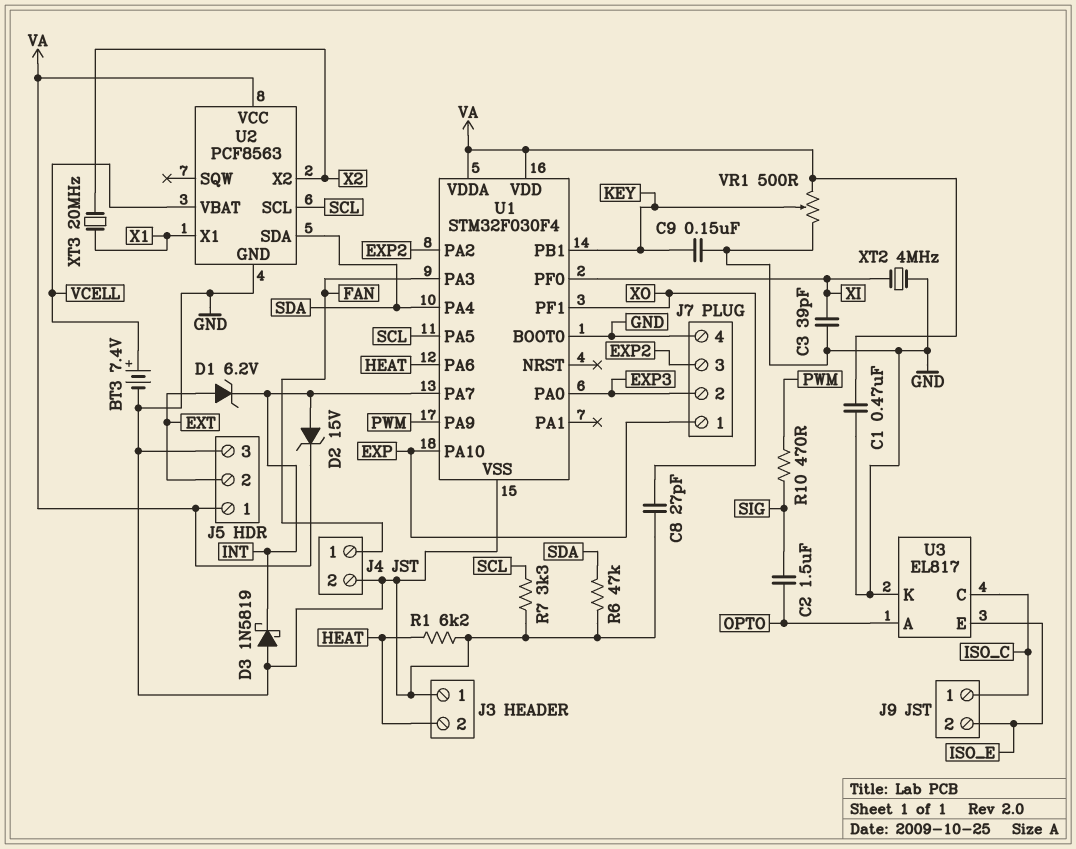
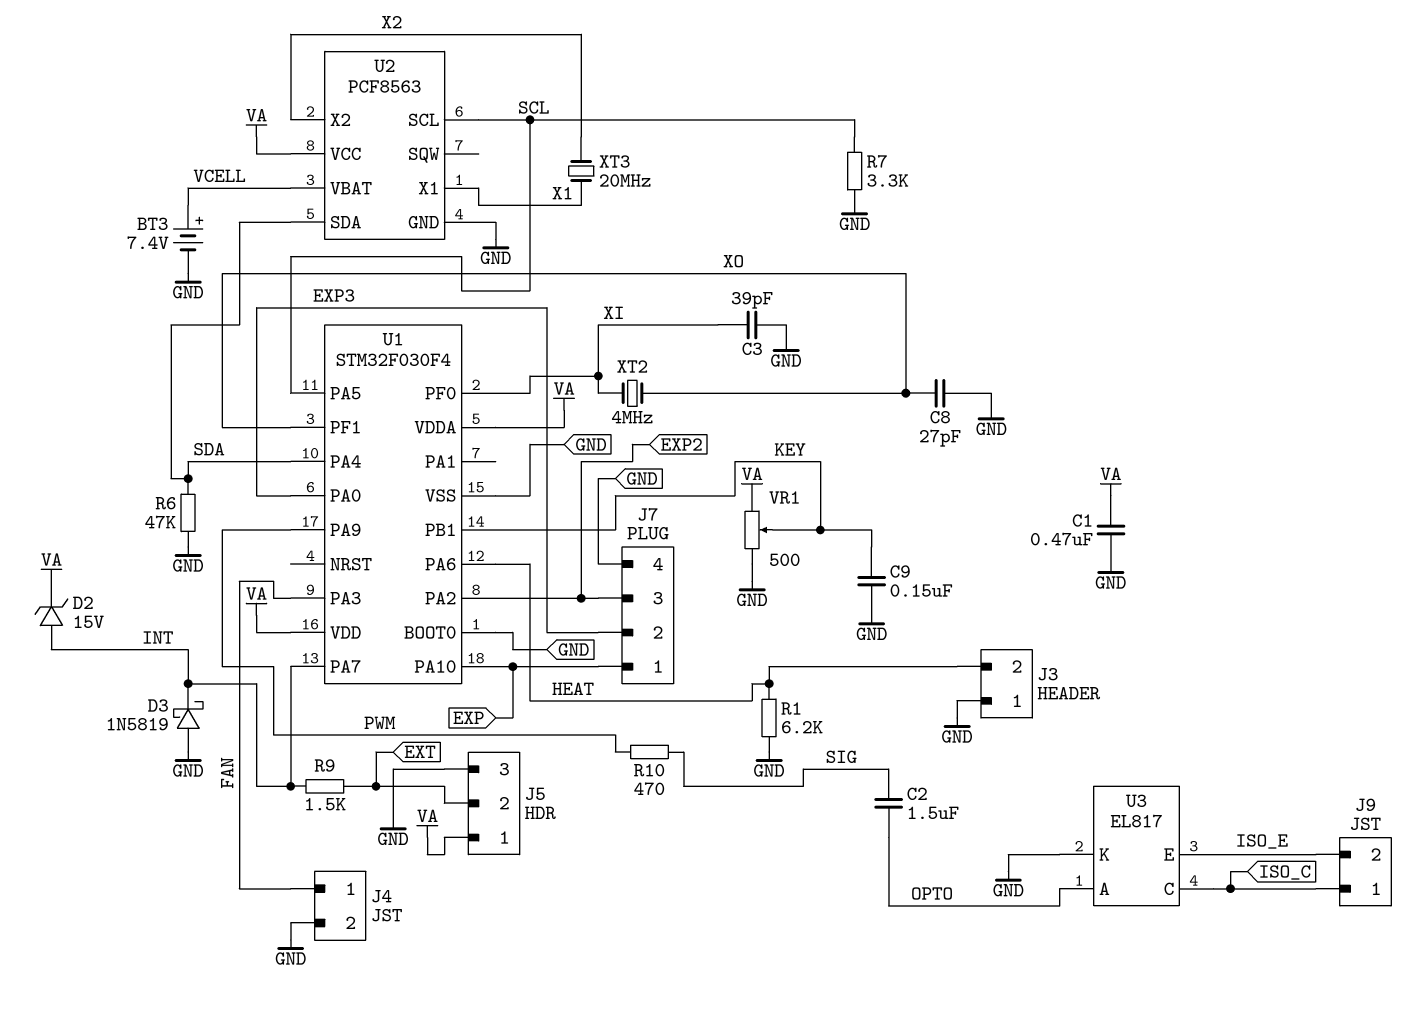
D1: zener 6.2V (A EXT, K INT) -> none
R9: none -> 1.5k (EXT, INT)
XT2: 4MHz (GND, XI) -> 4MHz (XI, XO)

